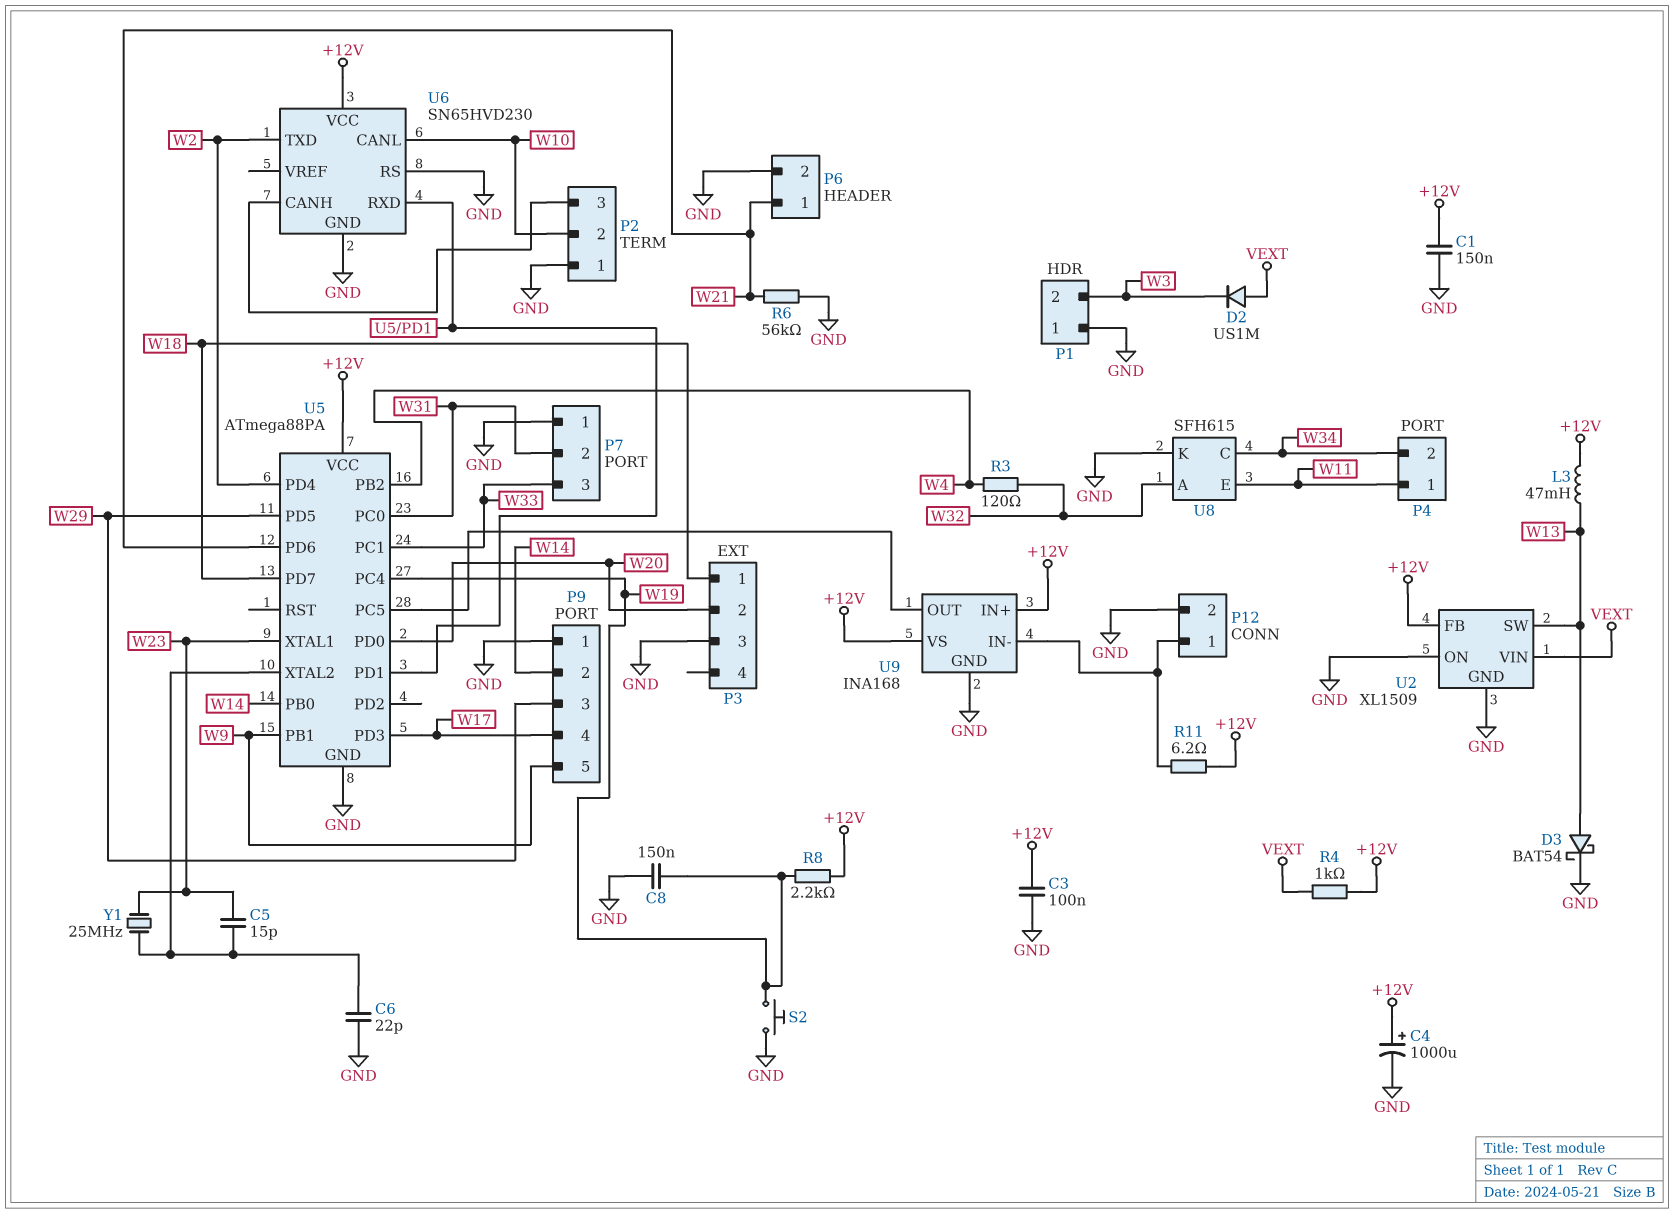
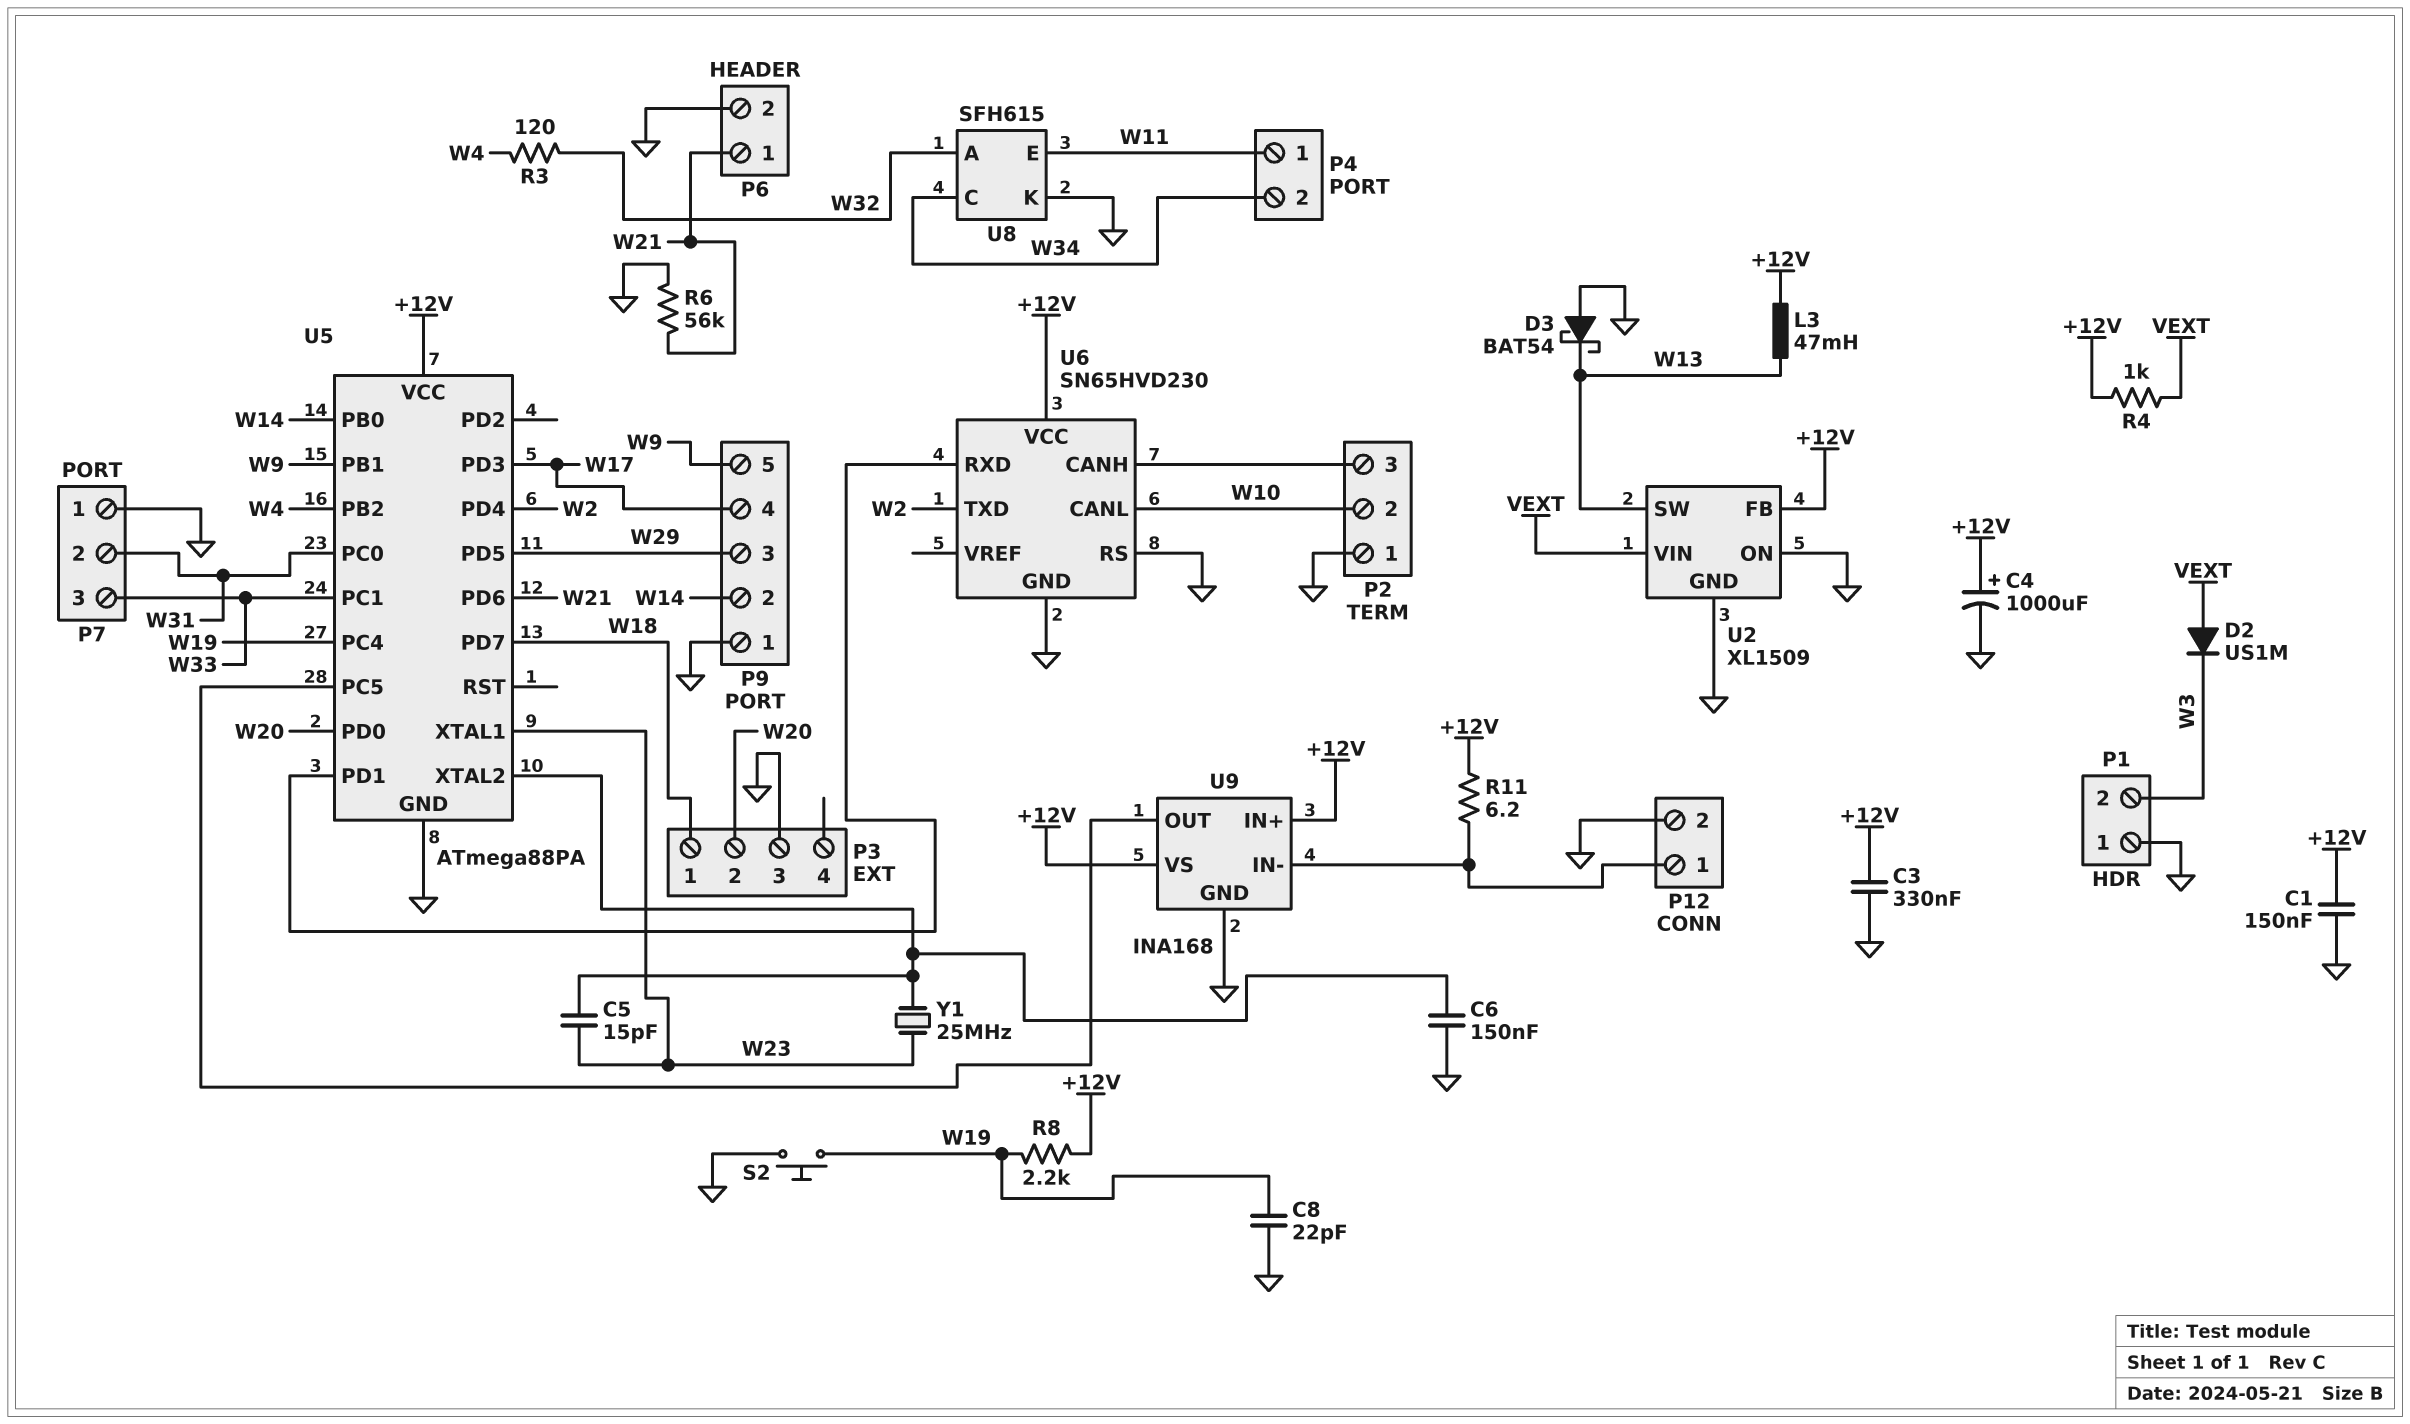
C3: 100nF (+12V, GND) -> 330nF (+12V, GND)
C6: 22pF (GND, U5/XTAL2) -> 150nF (GND, U5/XTAL2)
C8: 150nF (GND, W19) -> 22pF (GND, W19)
D3: schottky BAT54 (A W13, K GND) -> schottky BAT54 (A GND, K W13)

